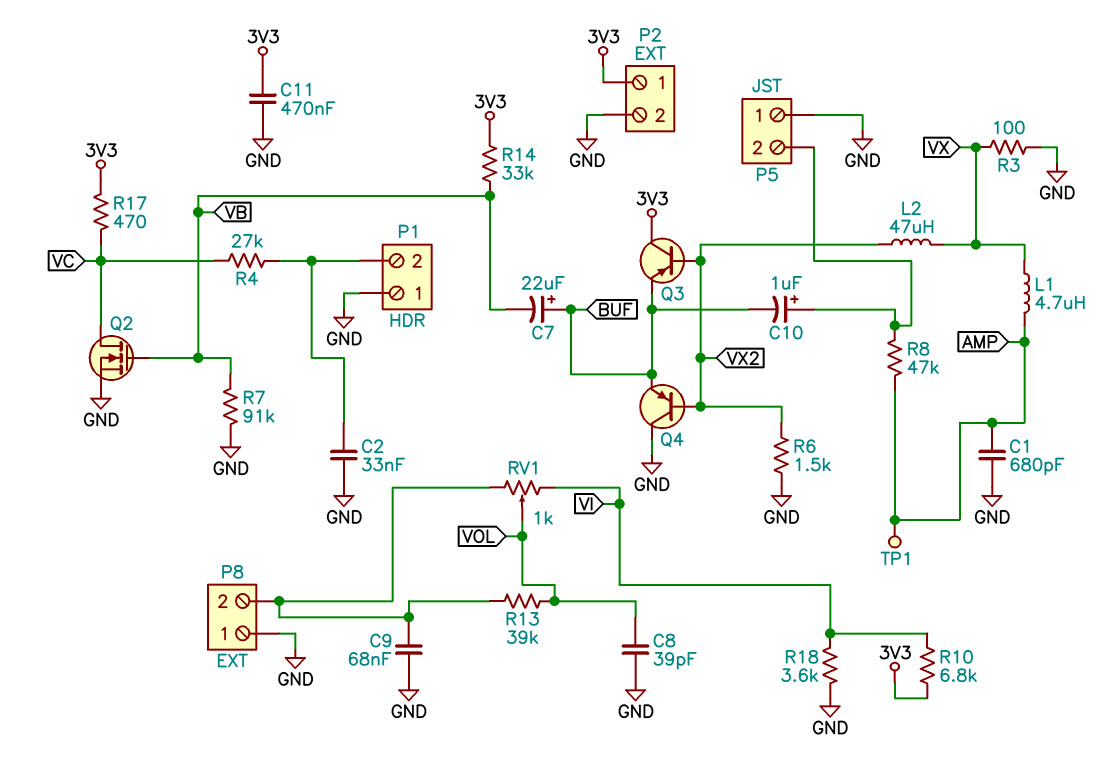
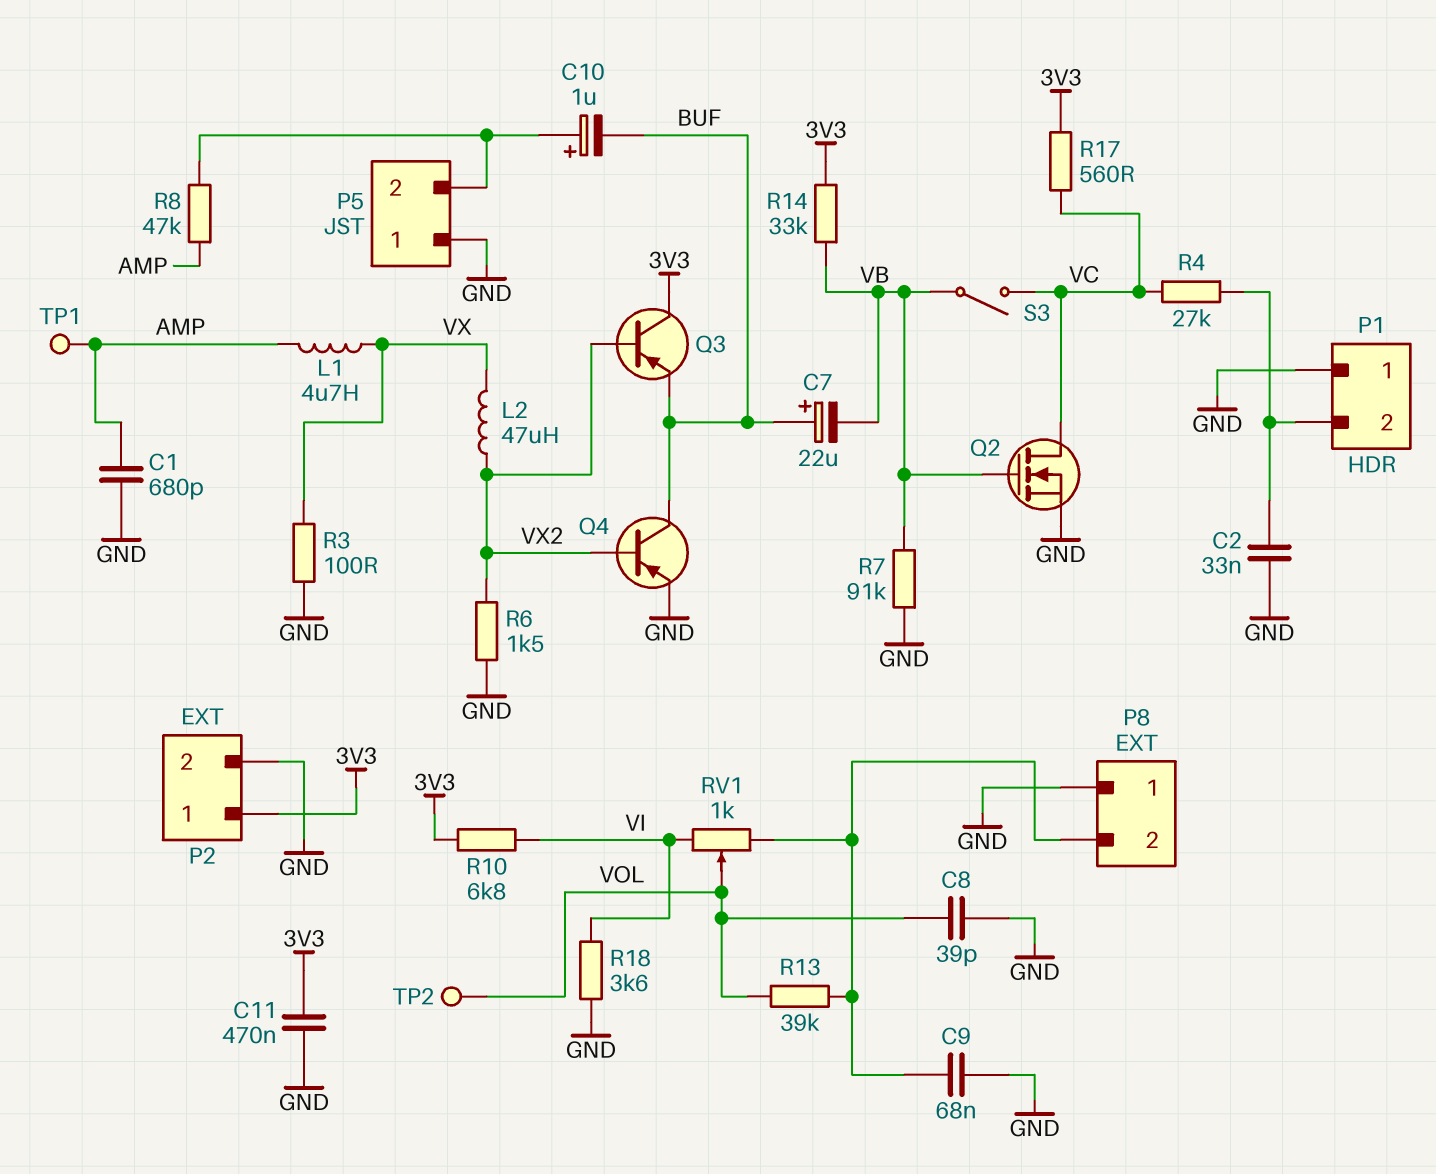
Q4: PNP (B VX2, C GND, E BUF) -> PNP (B VX2, C BUF, E GND)
R17: 470 (3V3, VC) -> 560 (3V3, VC)
S3: none -> switch (VB, VC)
TP2: none -> test point (VOL)

